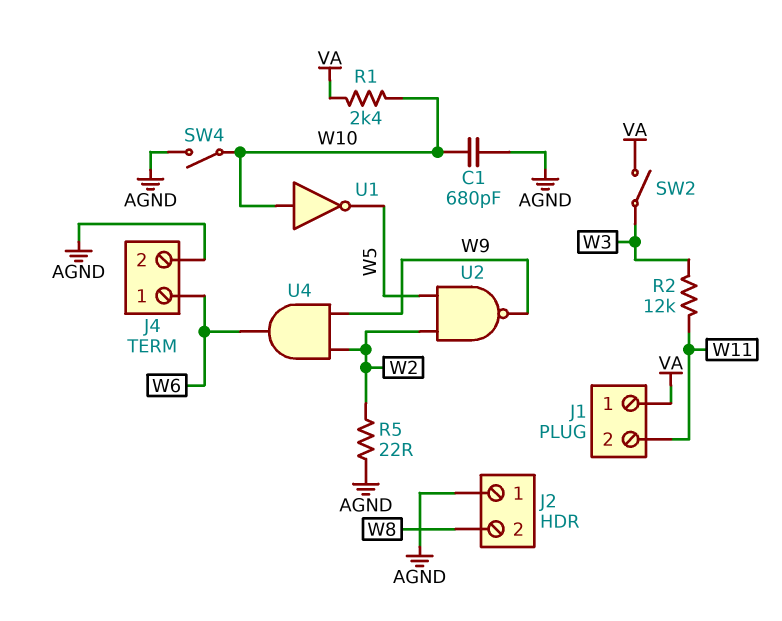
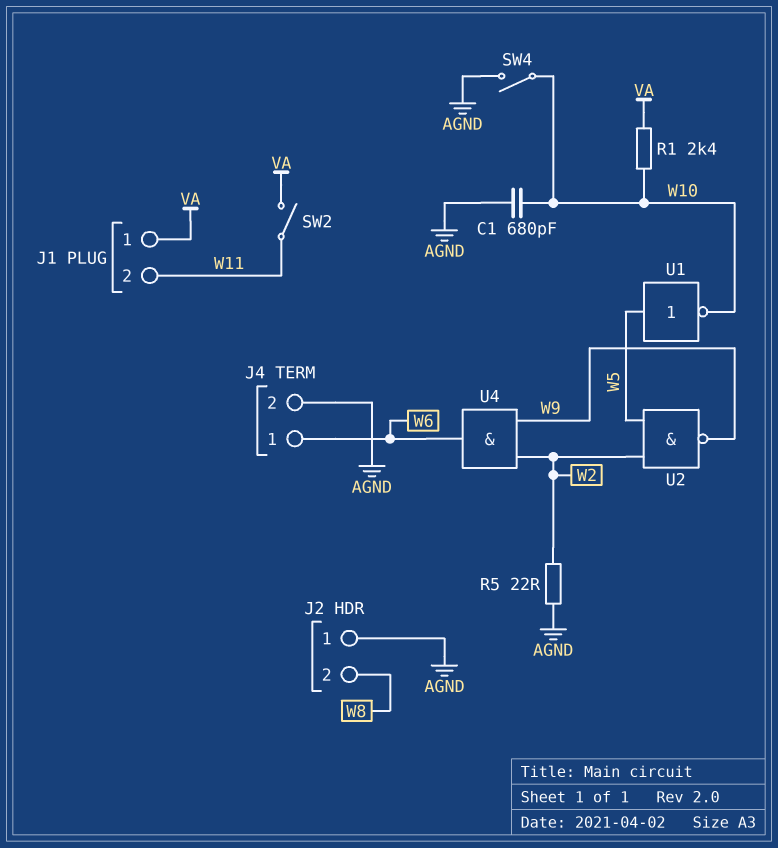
R2: 12k (W3, W11) -> none
SW2: switch (VA, W3) -> switch (VA, W11)
U1: NOT (in W10, out W5) -> NOT (in W5, out W10)

